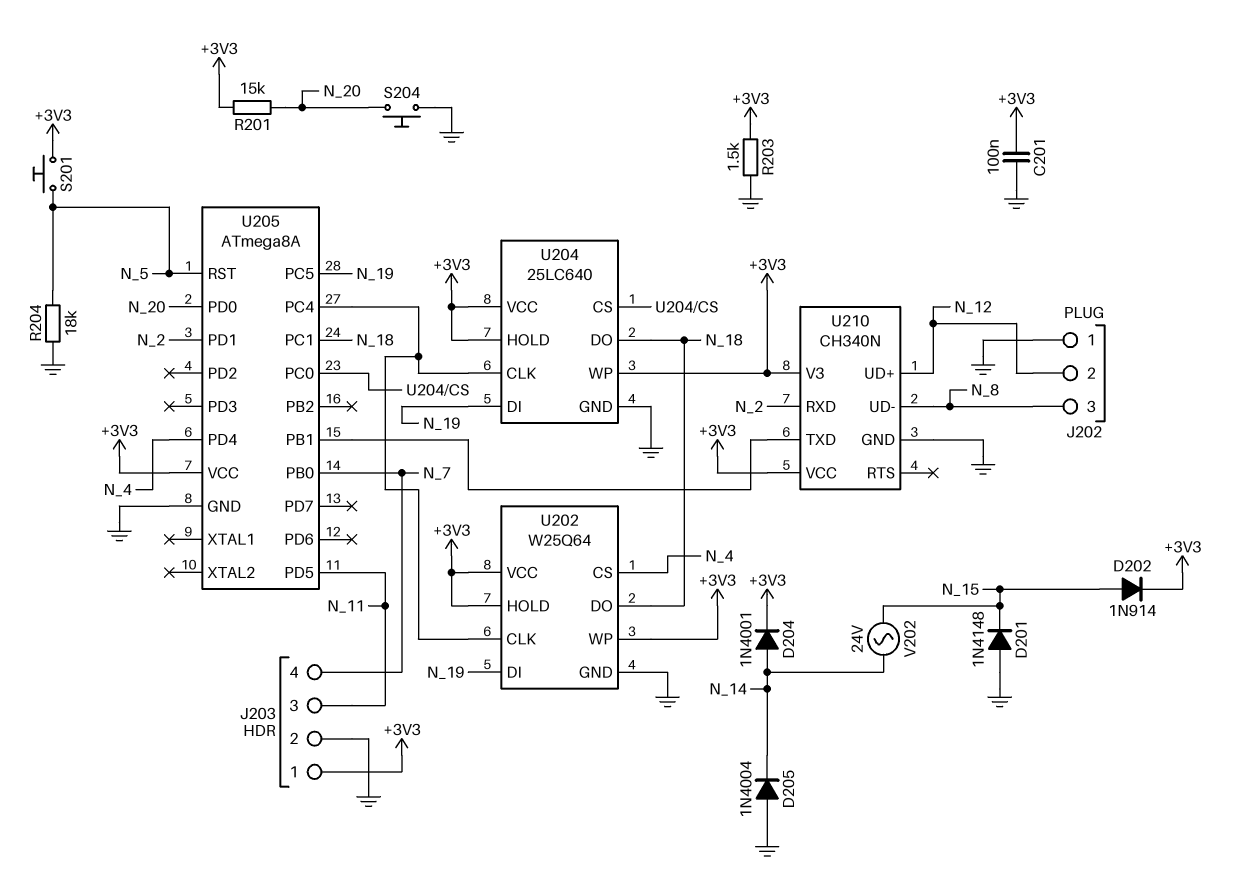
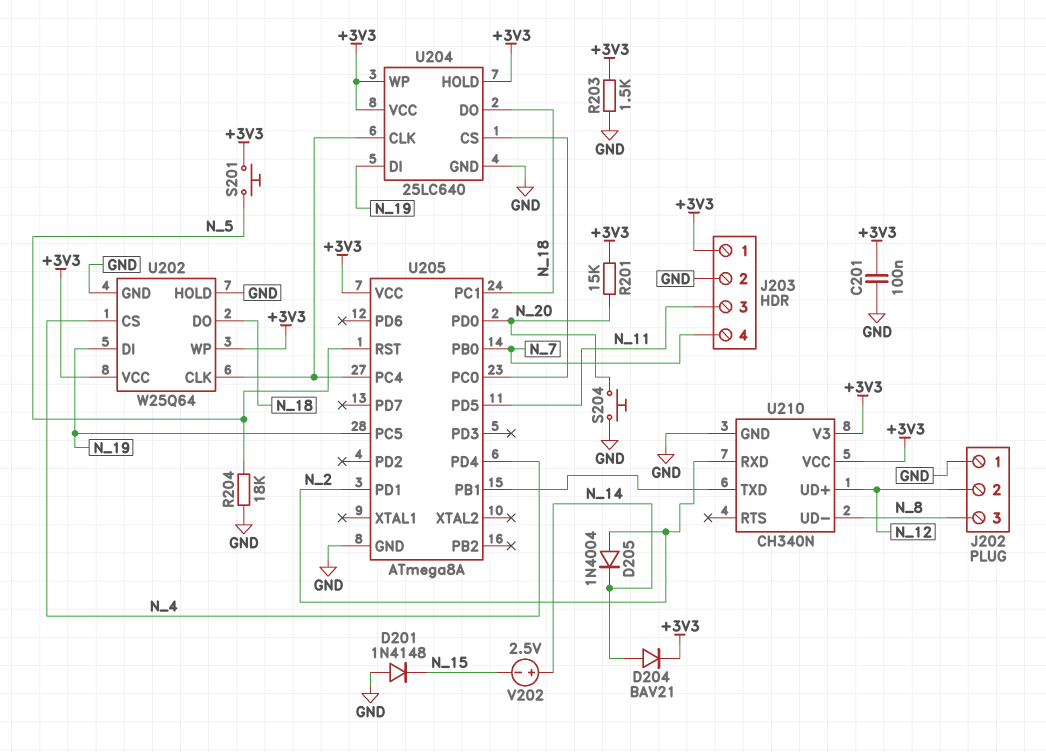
D202: diode 1N914 (A N_15, K +3V3) -> none
D204: diode 1N4001 (A N_14, K +3V3) -> diode BAV21 (A N_14, K +3V3)
D205: diode 1N4004 (A GND, K N_14) -> diode 1N4004 (A N_2, K N_14)
U202 pin HOLD: +3V3 -> GND
V202: AC 24V (N_14, N_15) -> 2.5V (plus N_14, minus N_15)

